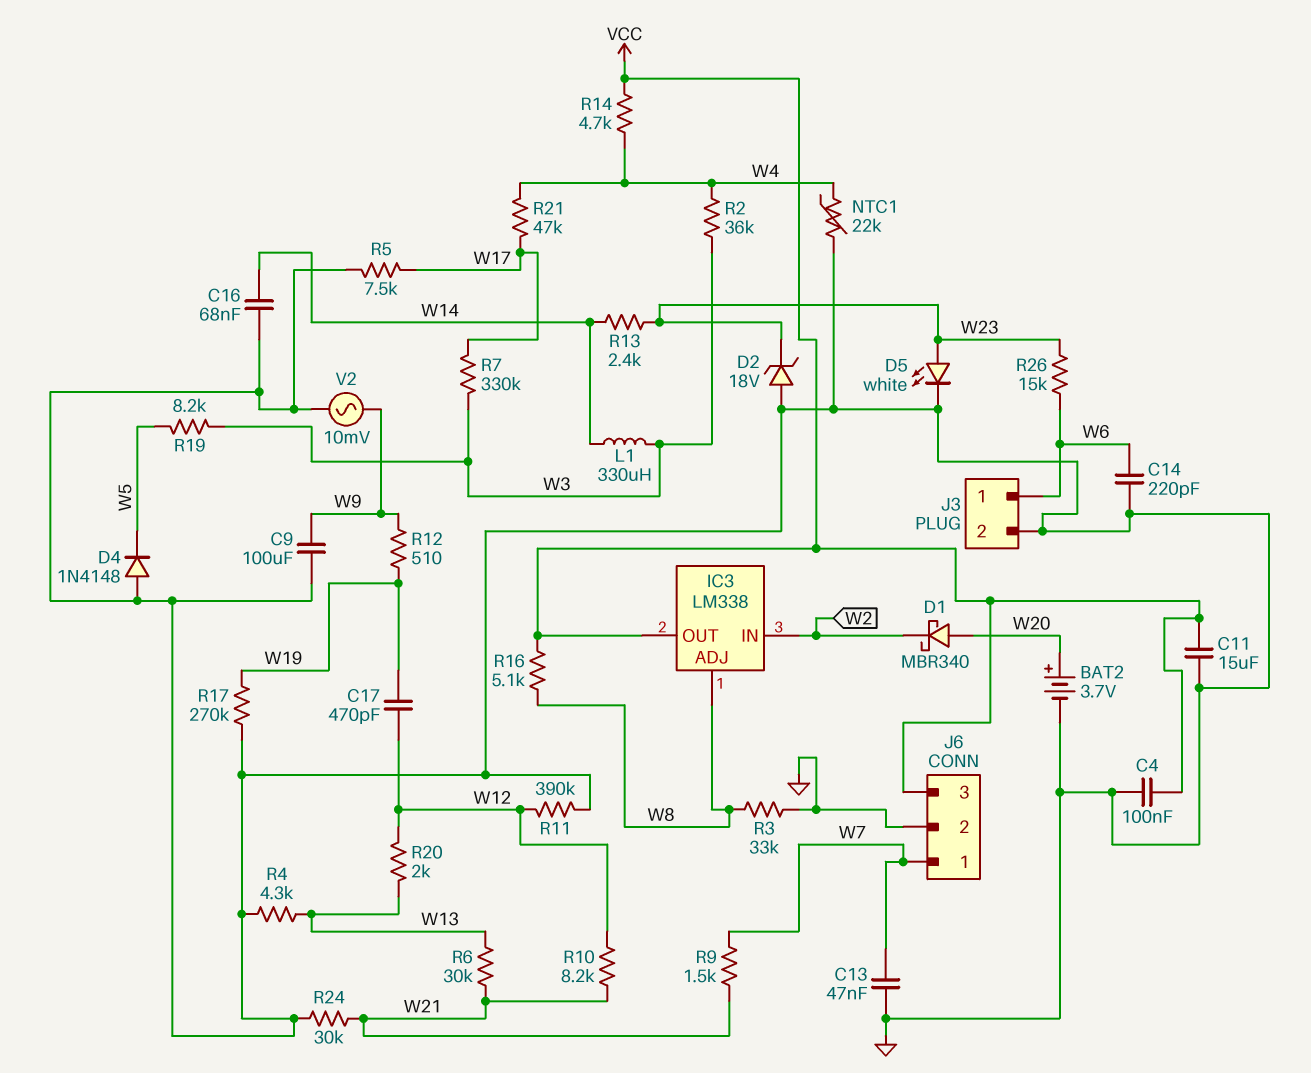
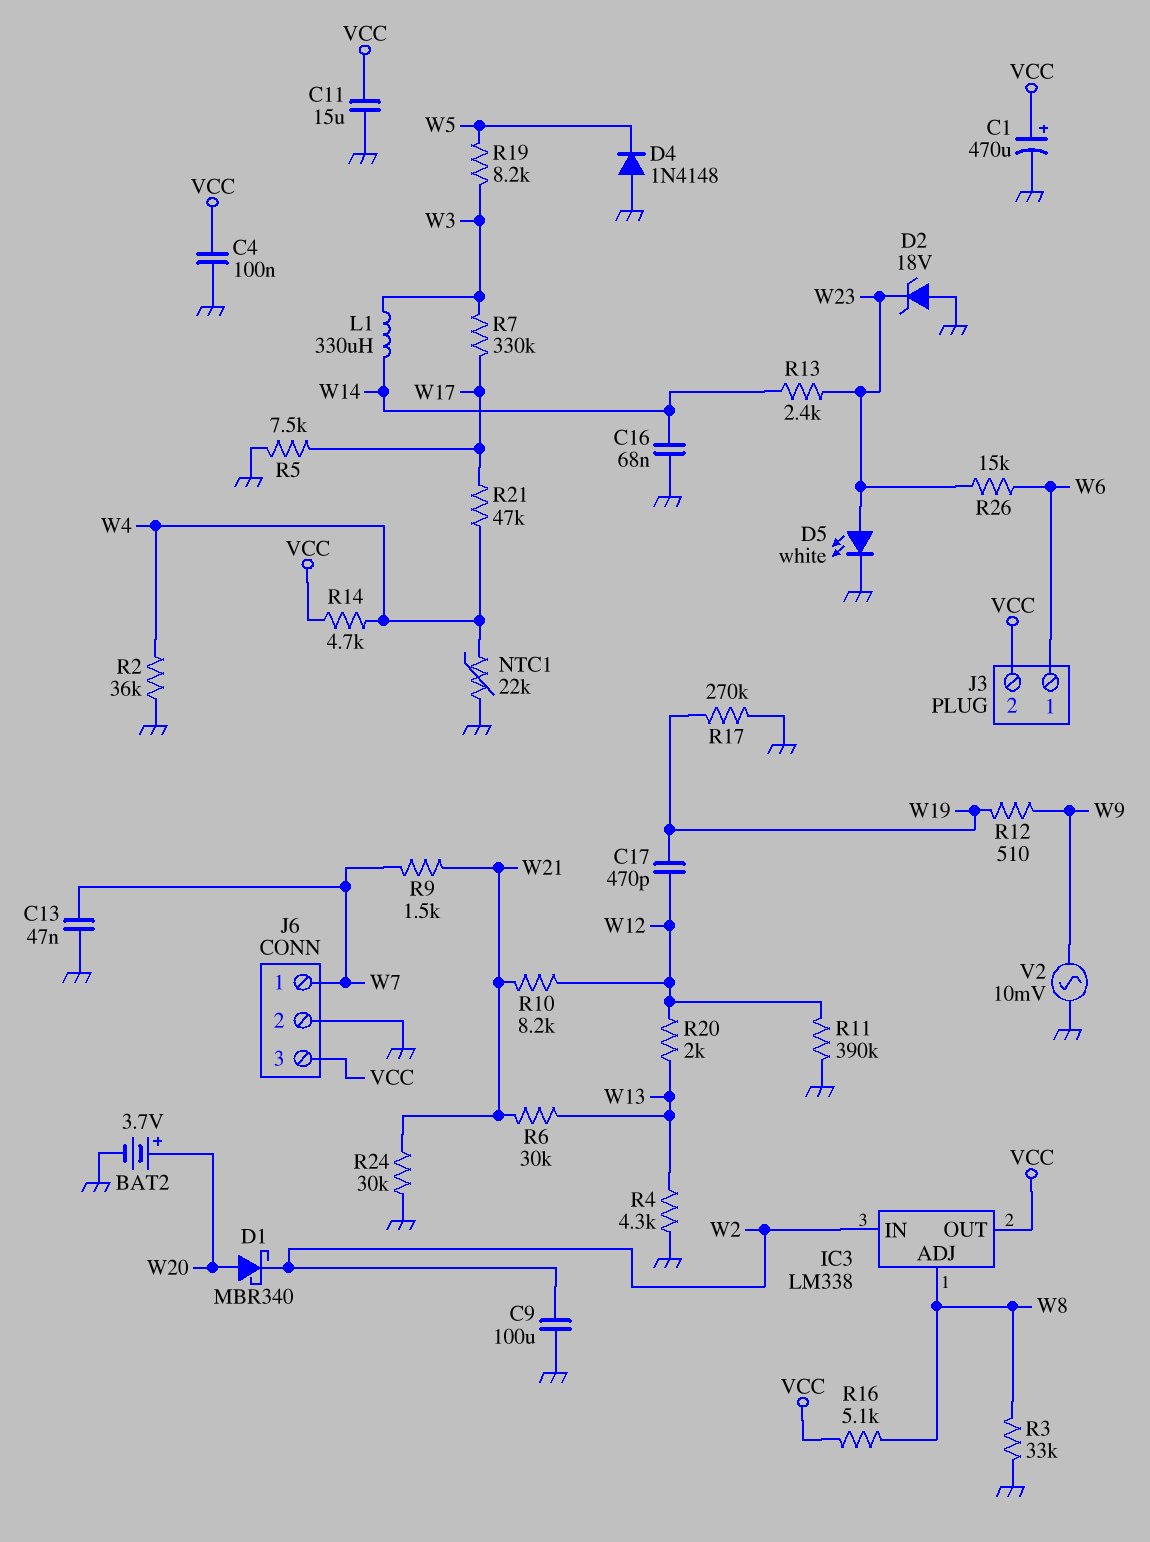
C1: none -> 470uF (plus VCC, minus GND)
C9: 100uF (GND, W9) -> 100uF (GND, W2)
C14: 220pF (GND, W6) -> none
J3 pin 2: GND -> VCC
R2: 36k (W3, W4) -> 36k (GND, W4)

